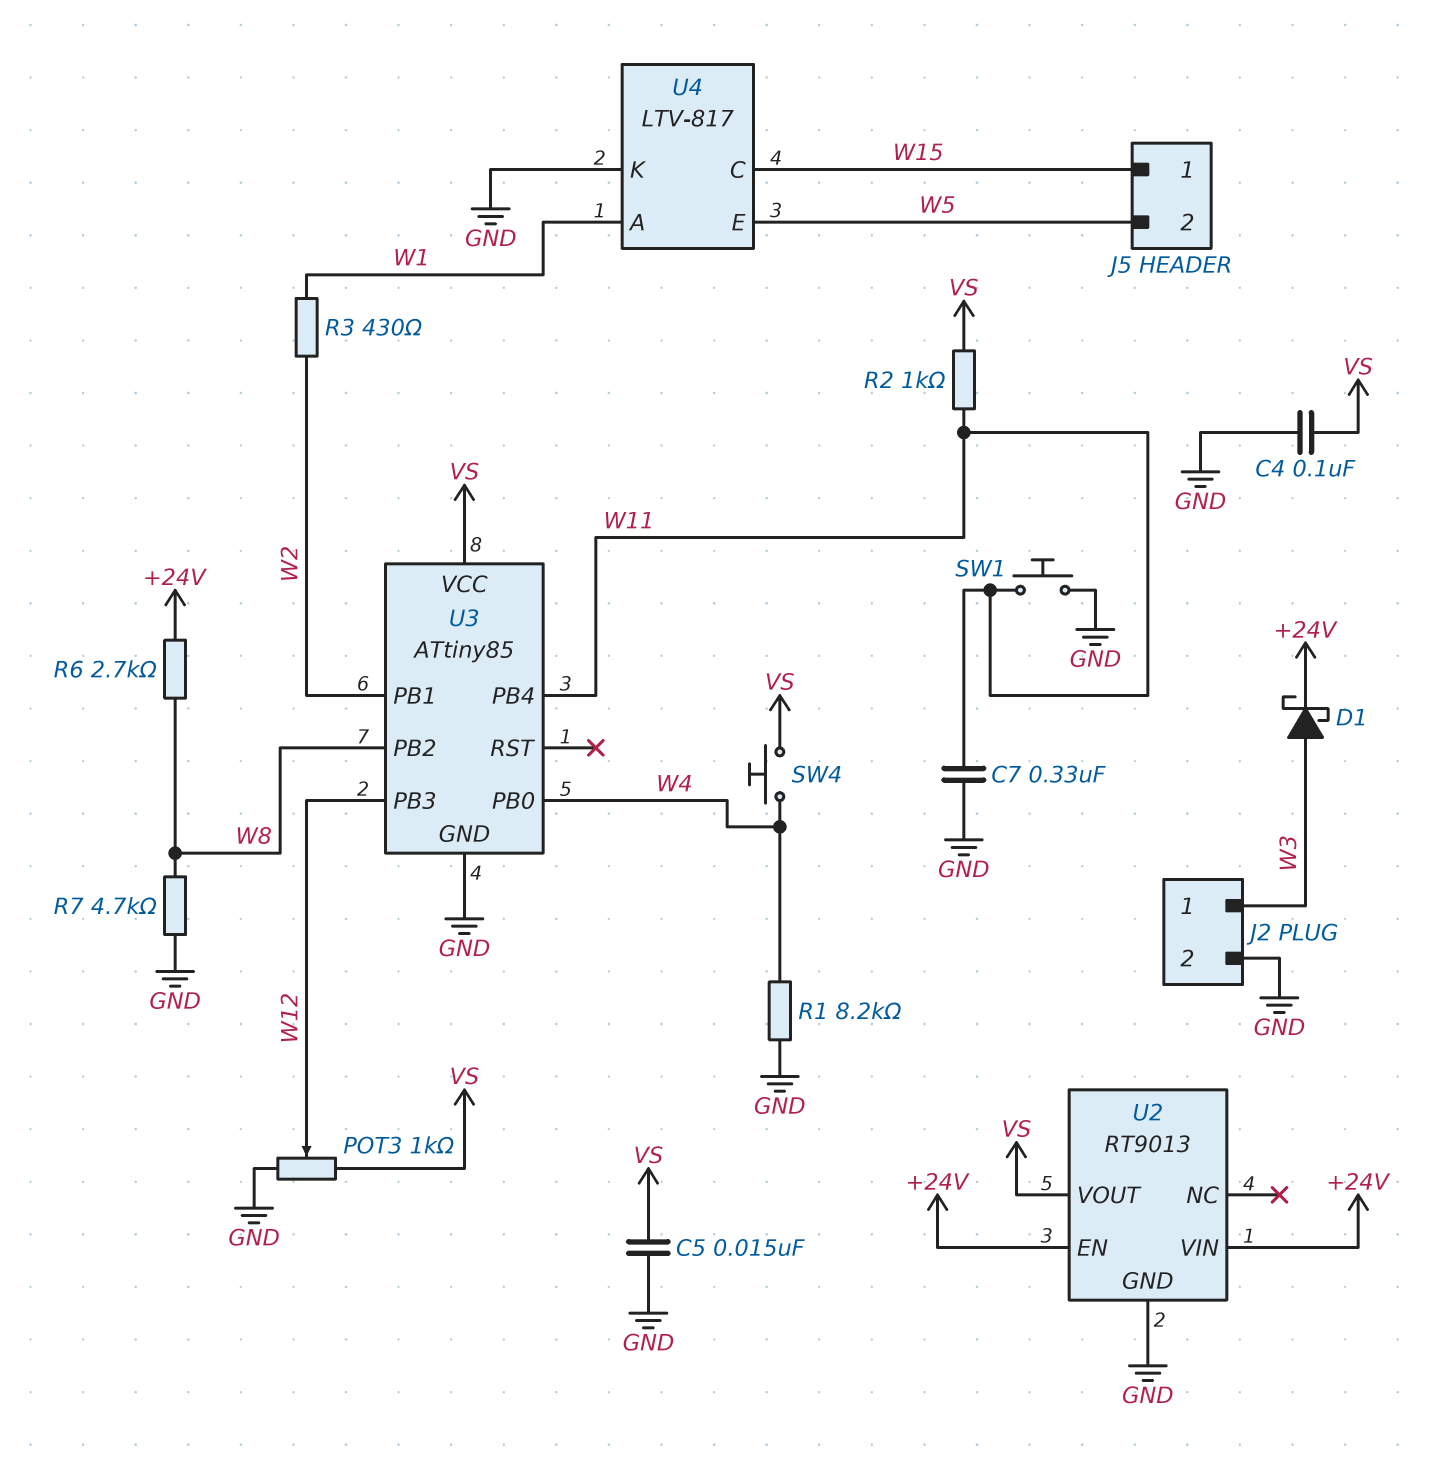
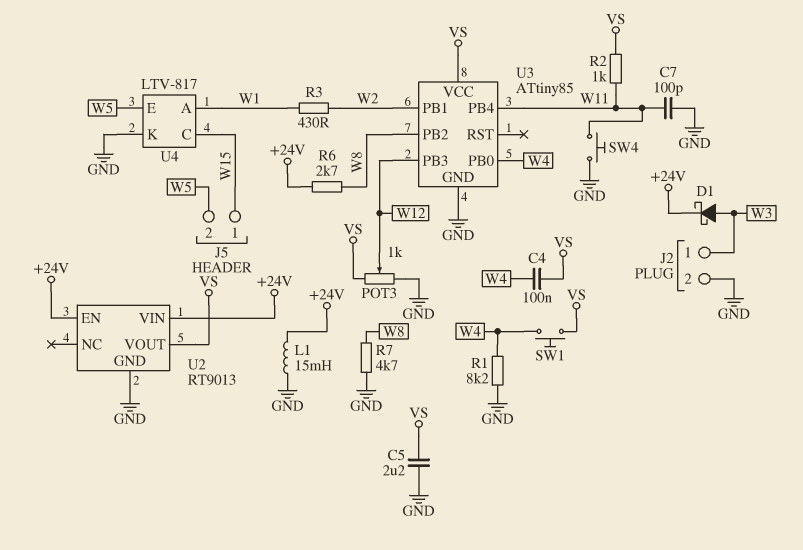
C4: 100nF (GND, VS) -> 100nF (VS, W4)
C5: 15nF (GND, VS) -> 2.2uF (GND, VS)
C7: 330nF (GND, W11) -> 100pF (GND, W11)
L1: none -> 15mH (+24V, GND)
SW1: button (GND, W11) -> button (VS, W4)
SW4: button (VS, W4) -> button (GND, W11)

